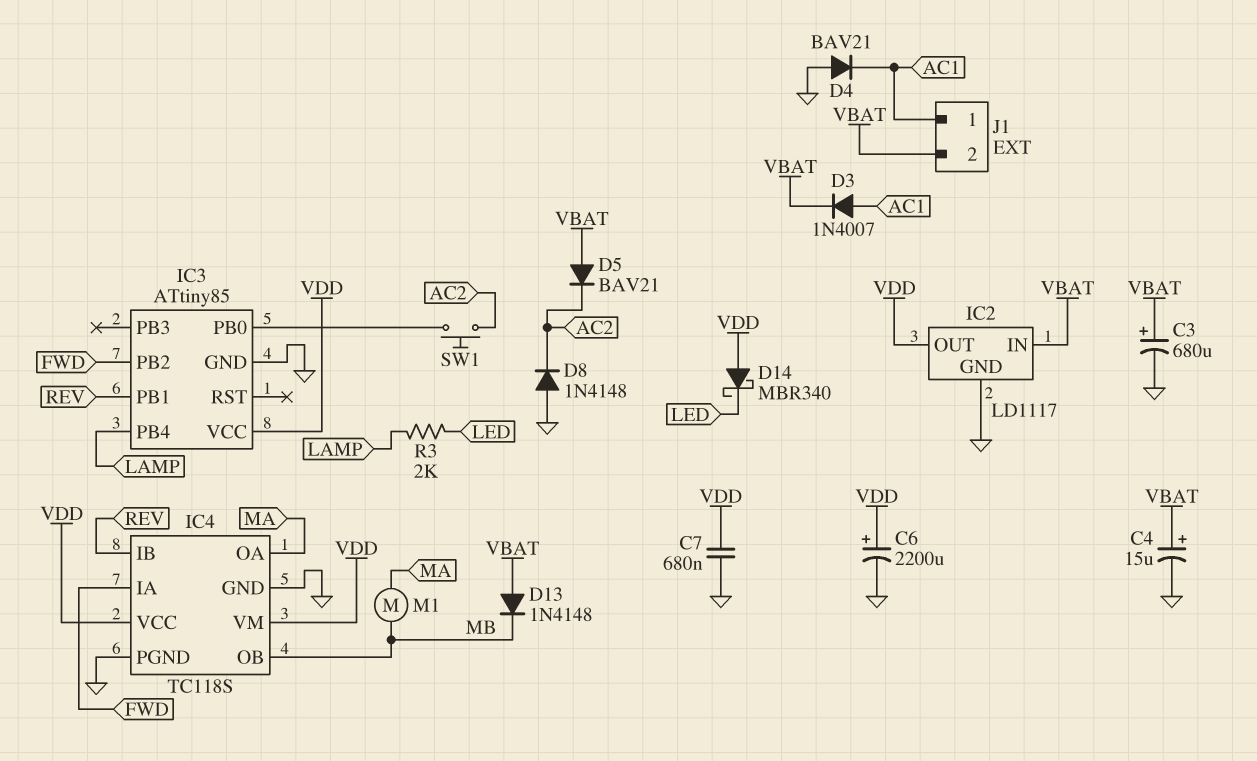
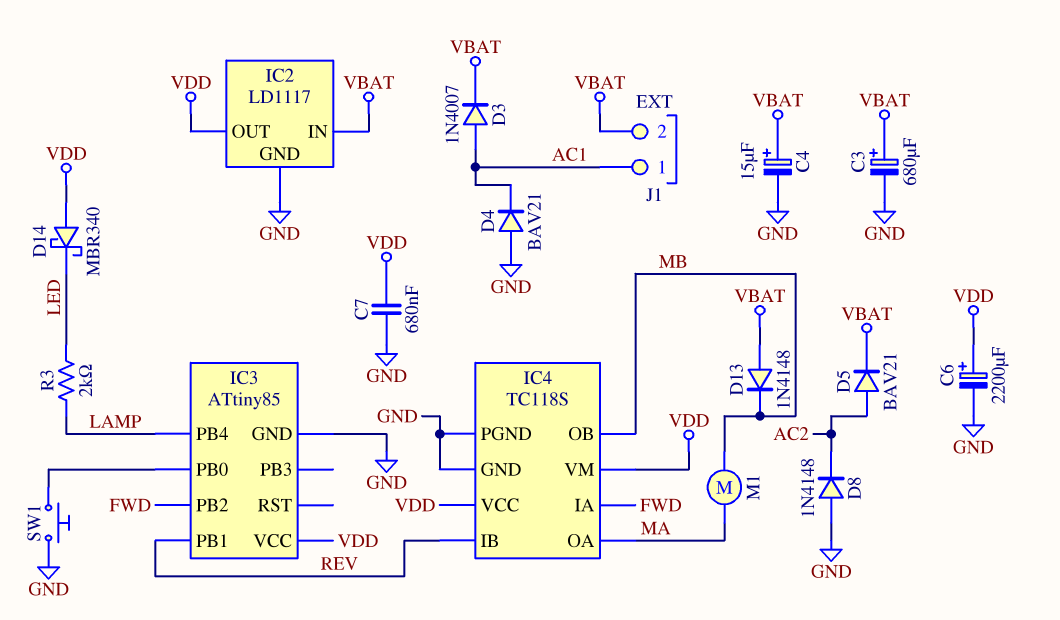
D5: diode BAV21 (A VBAT, K AC2) -> diode BAV21 (A AC2, K VBAT)
SW1: button (AC2, IC3/PB0) -> button (GND, IC3/PB0)

